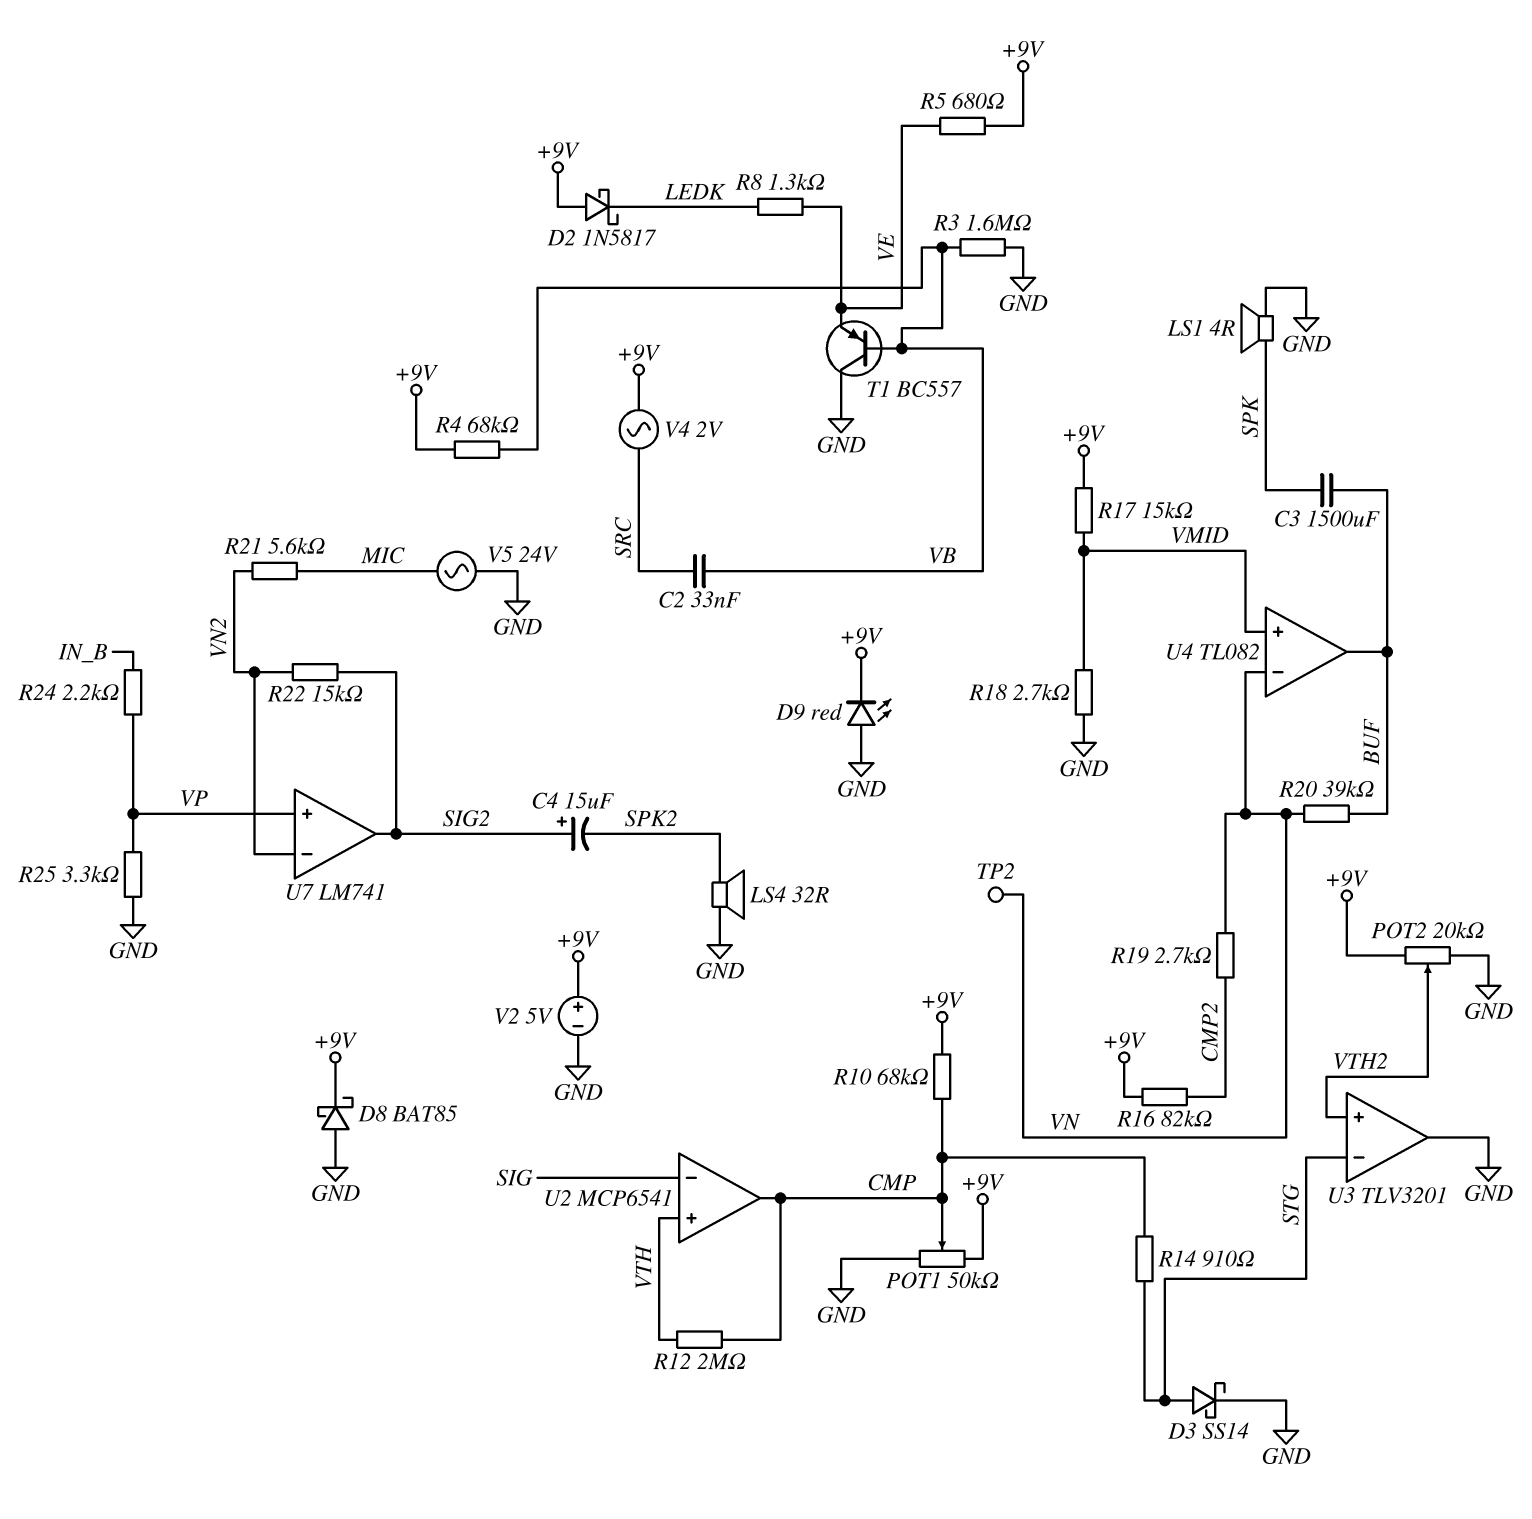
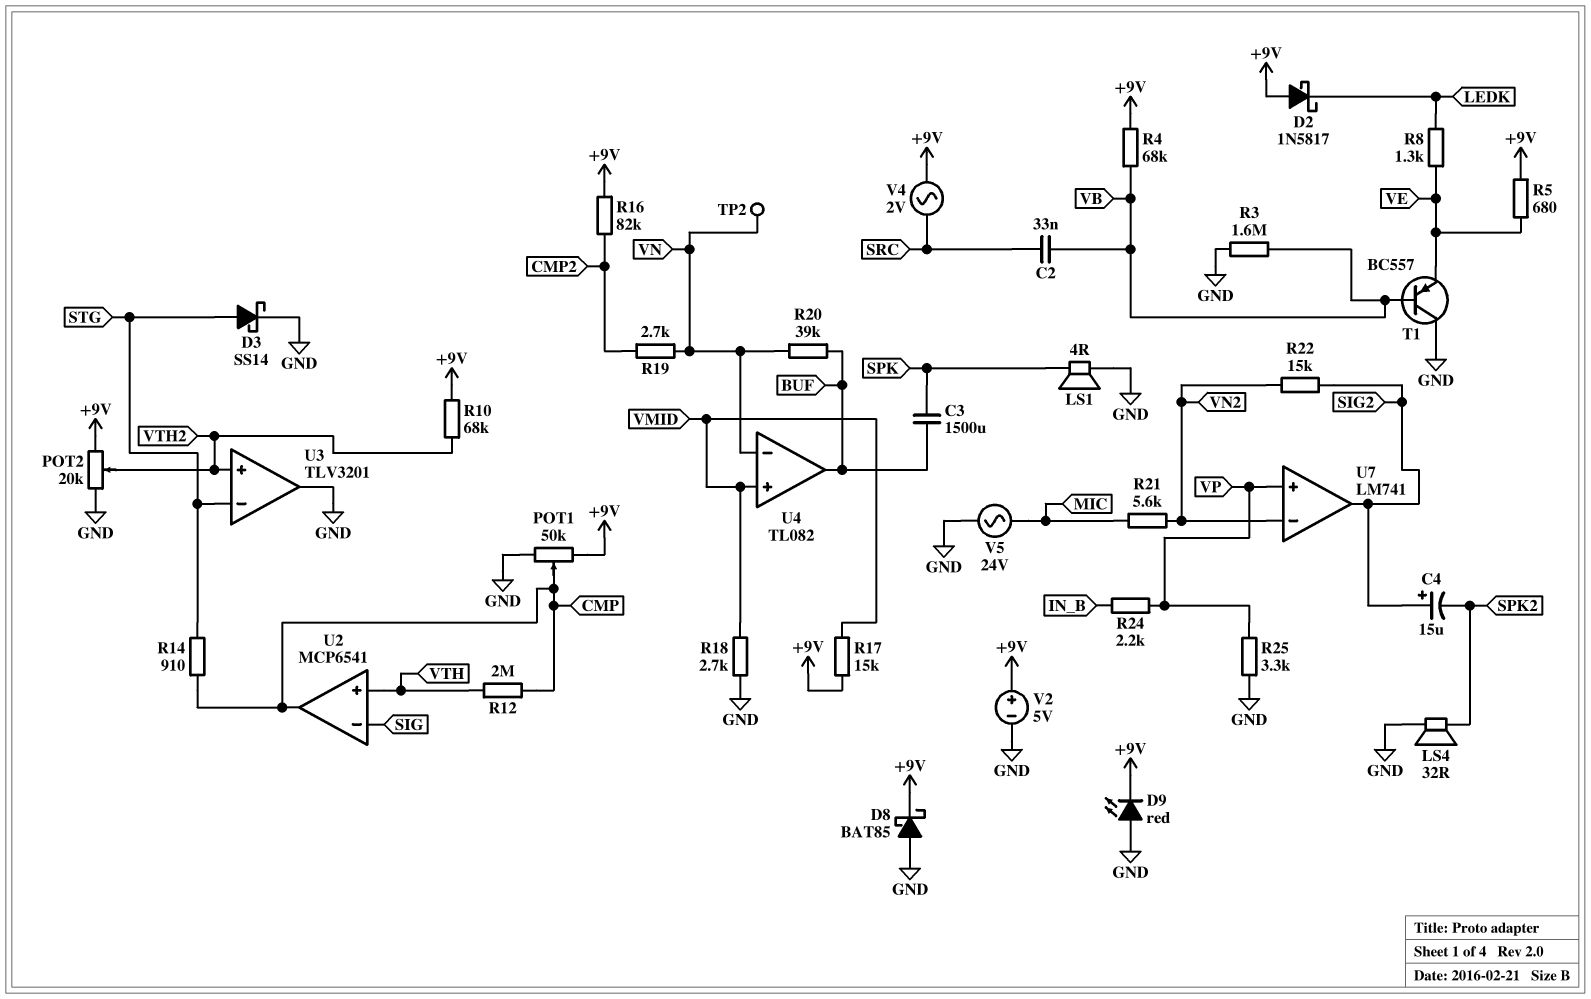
R10: 68k (+9V, CMP) -> 68k (+9V, VTH2)

